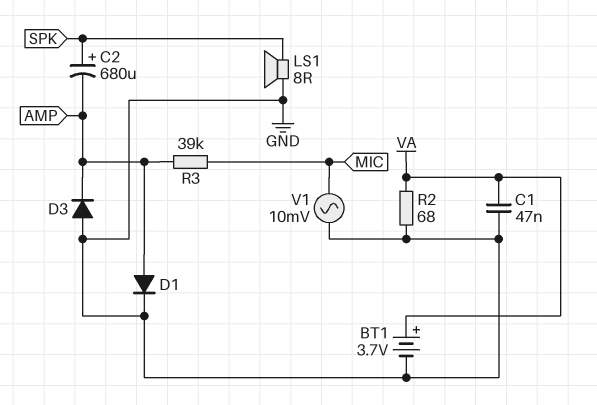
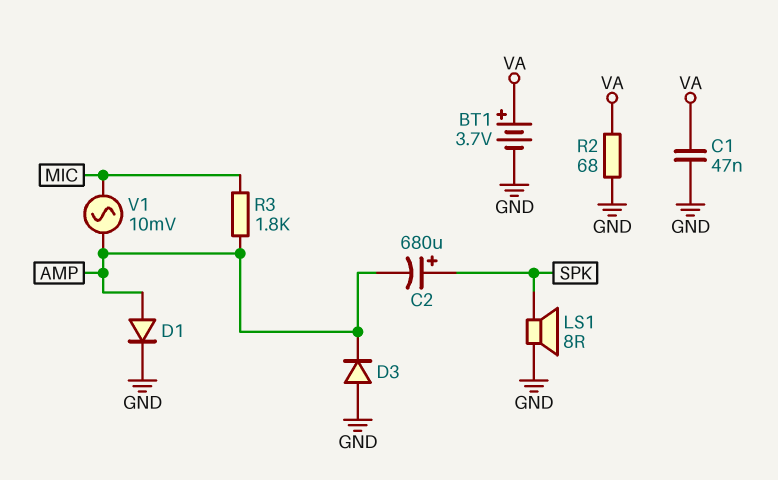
R3: 39k (AMP, MIC) -> 1.8k (AMP, MIC)
V1: AC 10mV (GND, MIC) -> AC 10mV (AMP, MIC)

